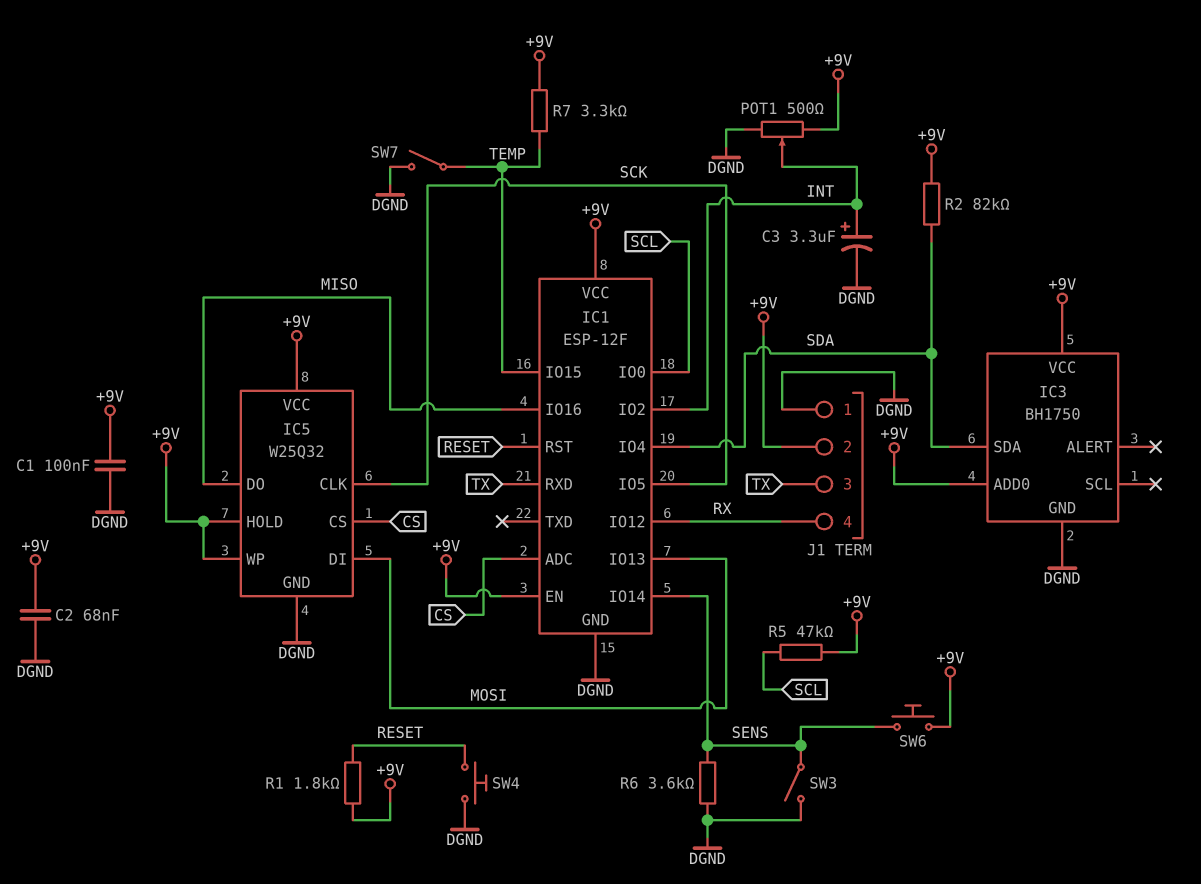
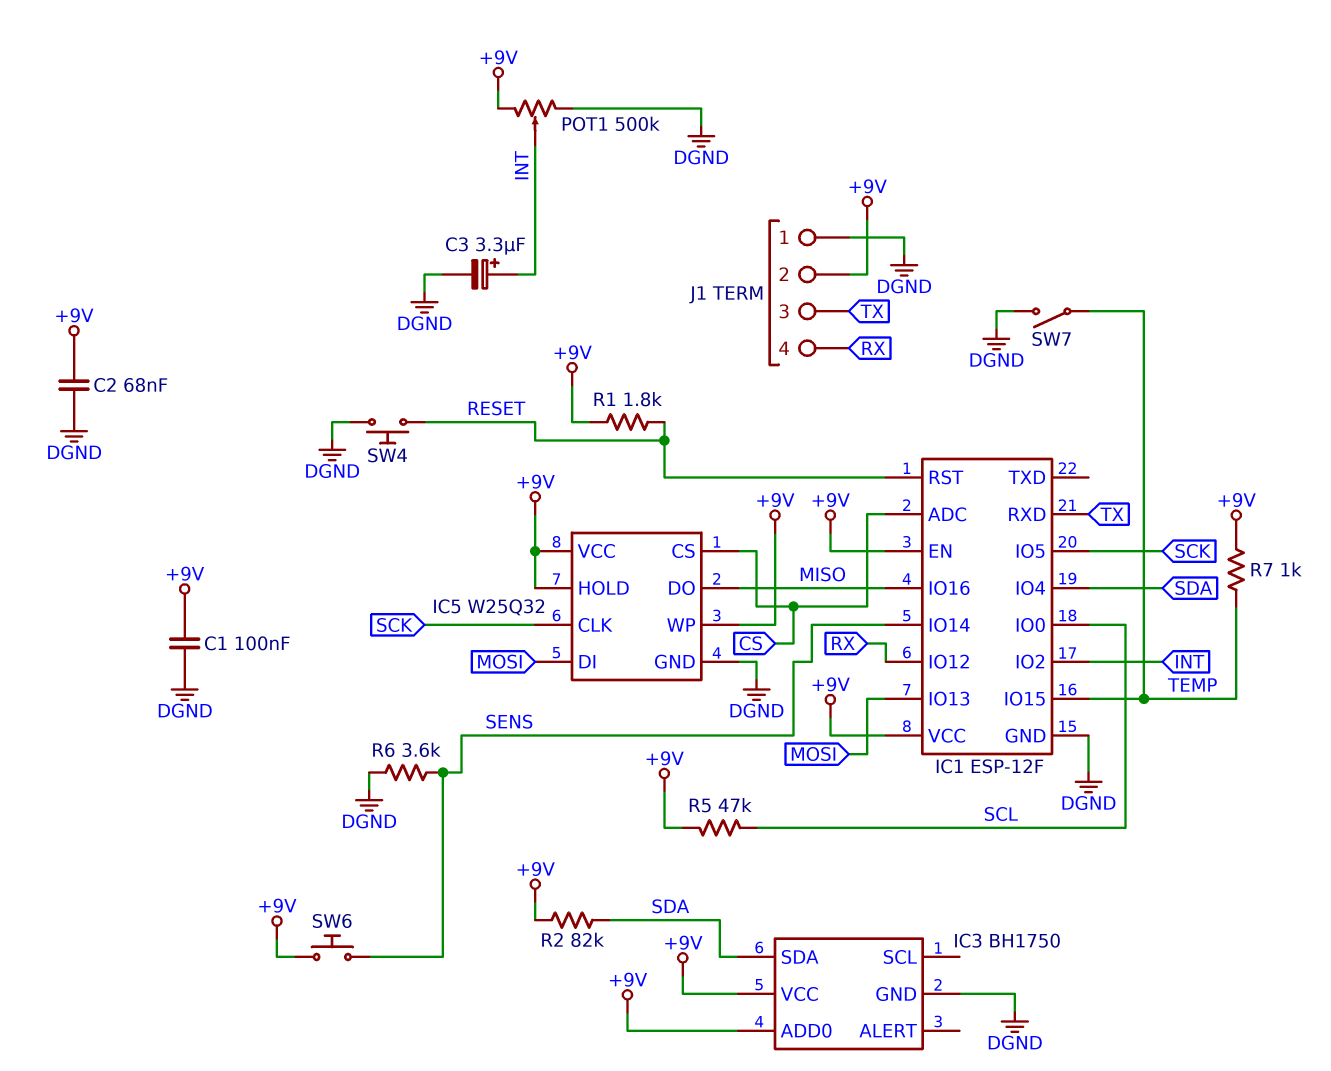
POT1: 500 (+9V, DGND, wiper INT) -> 500k (+9V, DGND, wiper INT)
R7: 3.3k (+9V, TEMP) -> 1k (+9V, TEMP)
SW3: switch (DGND, SENS) -> none

